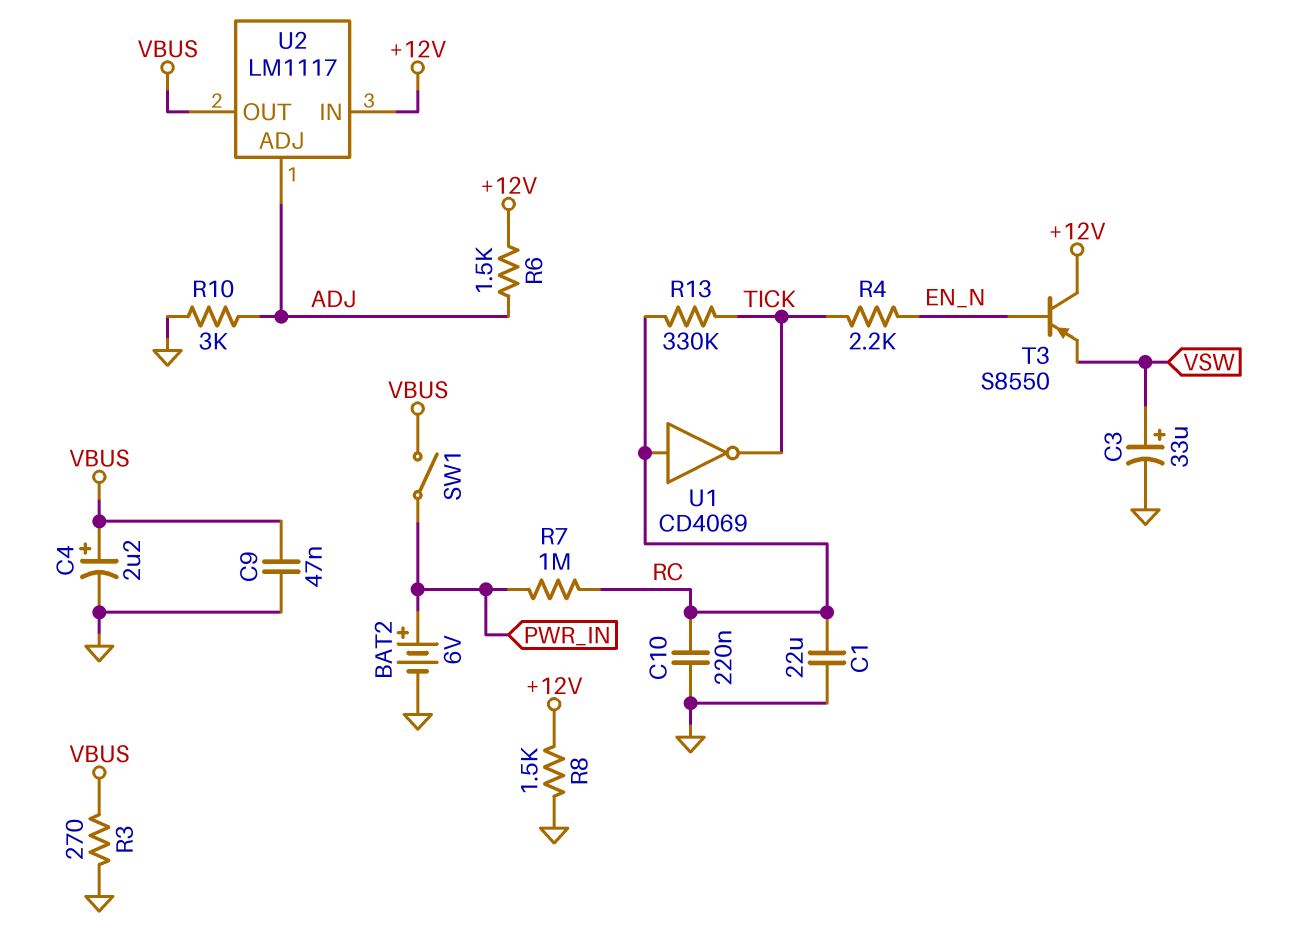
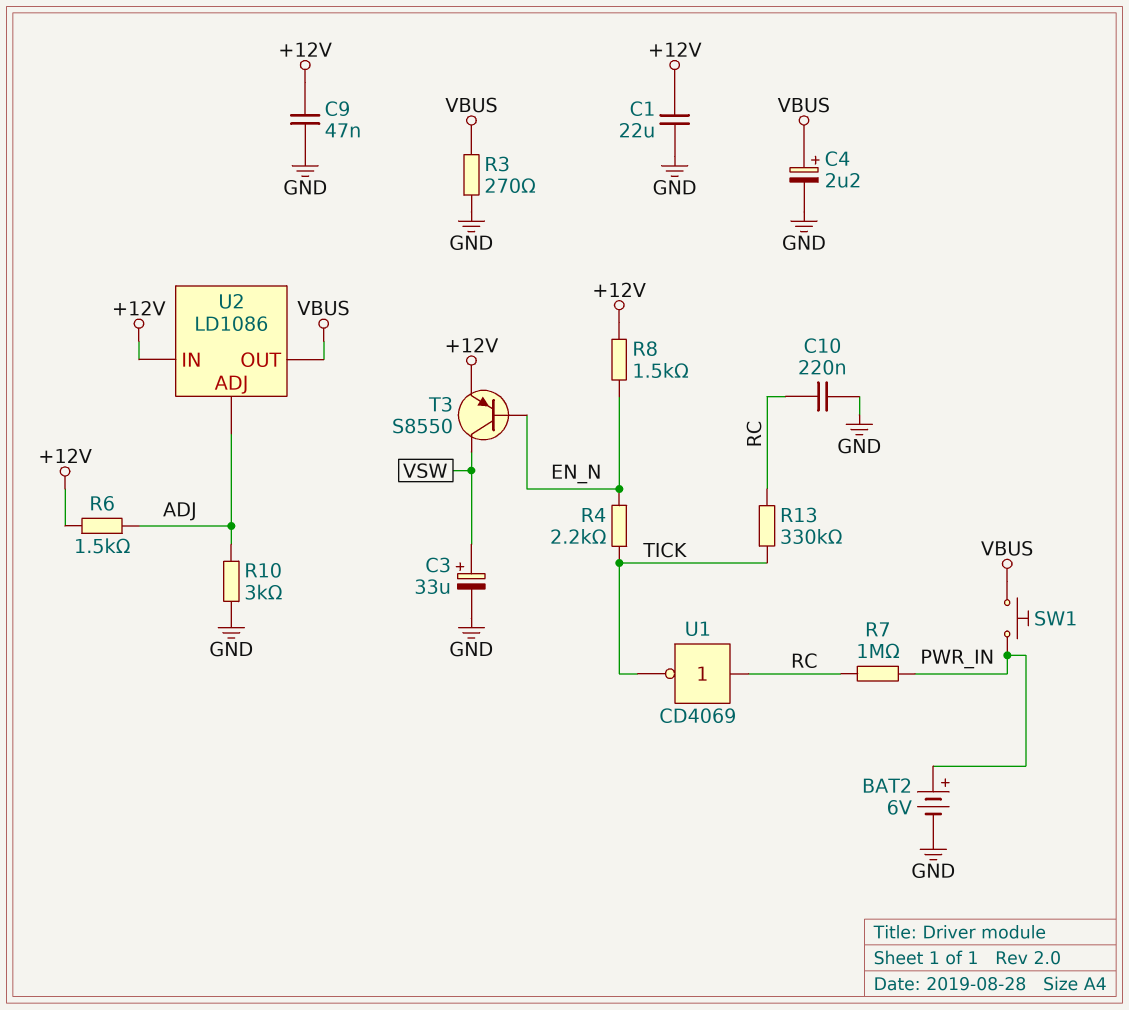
C1: 22uF (GND, RC) -> 22uF (+12V, GND)
C9: 47nF (GND, VBUS) -> 47nF (+12V, GND)
R8: 1.5k (+12V, GND) -> 1.5k (+12V, EN_N)
SW1: switch (PWR_IN, VBUS) -> button (PWR_IN, VBUS)
T3: PNP S8550 (B EN_N, C +12V, E VSW) -> PNP S8550 (B EN_N, C VSW, E +12V)
U2: LM1117 -> LD1086

